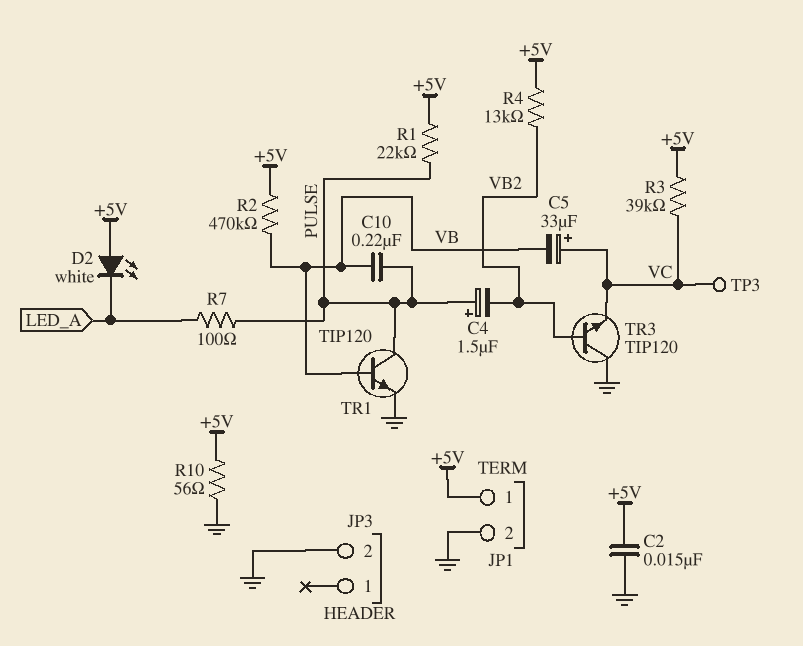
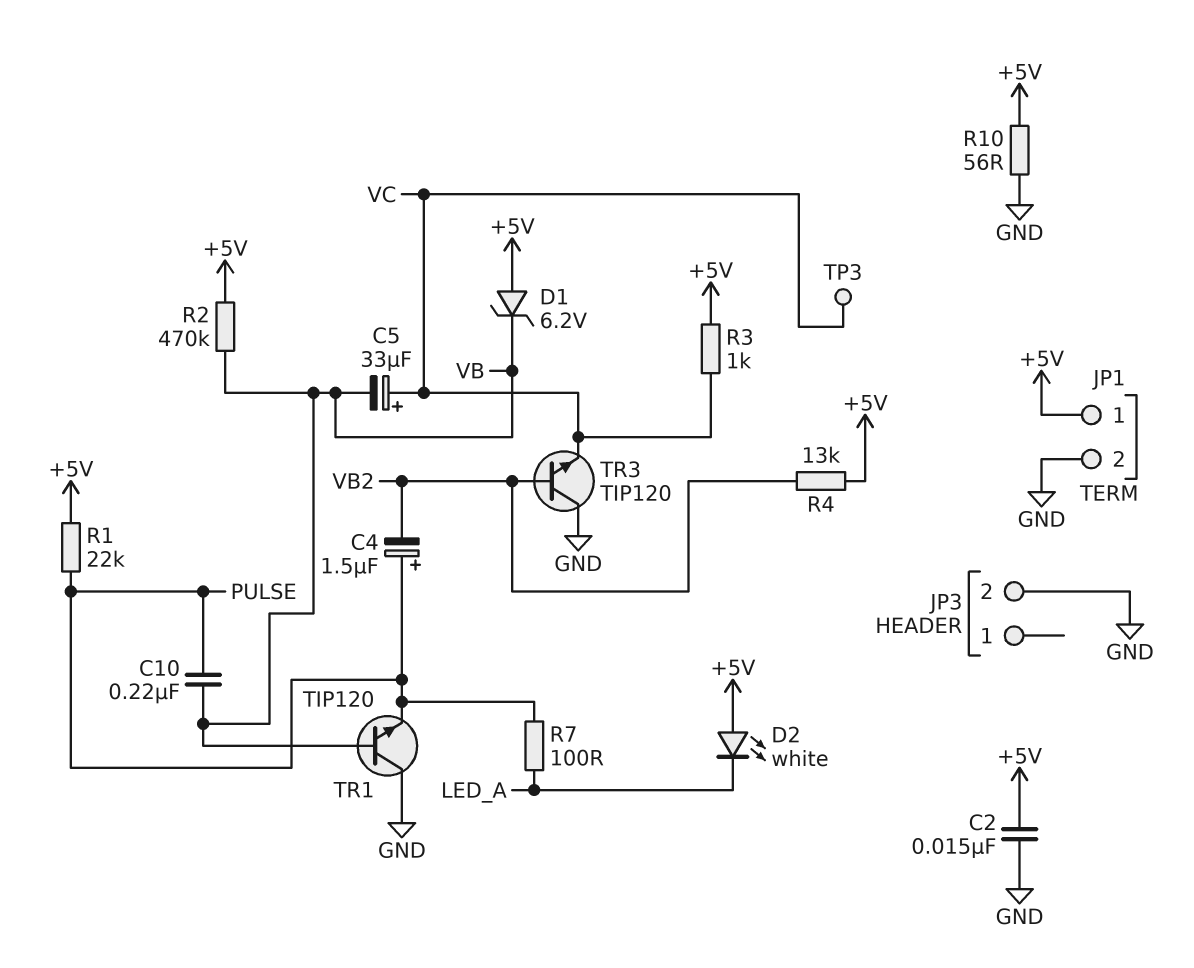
D1: none -> zener 6.2V (A +5V, K VB)
R3: 39k (+5V, VC) -> 1k (+5V, VC)
TR1: NPN TIP120 (B VB, C PULSE, E GND) -> NPN TIP120 (B VB, C GND, E PULSE)

